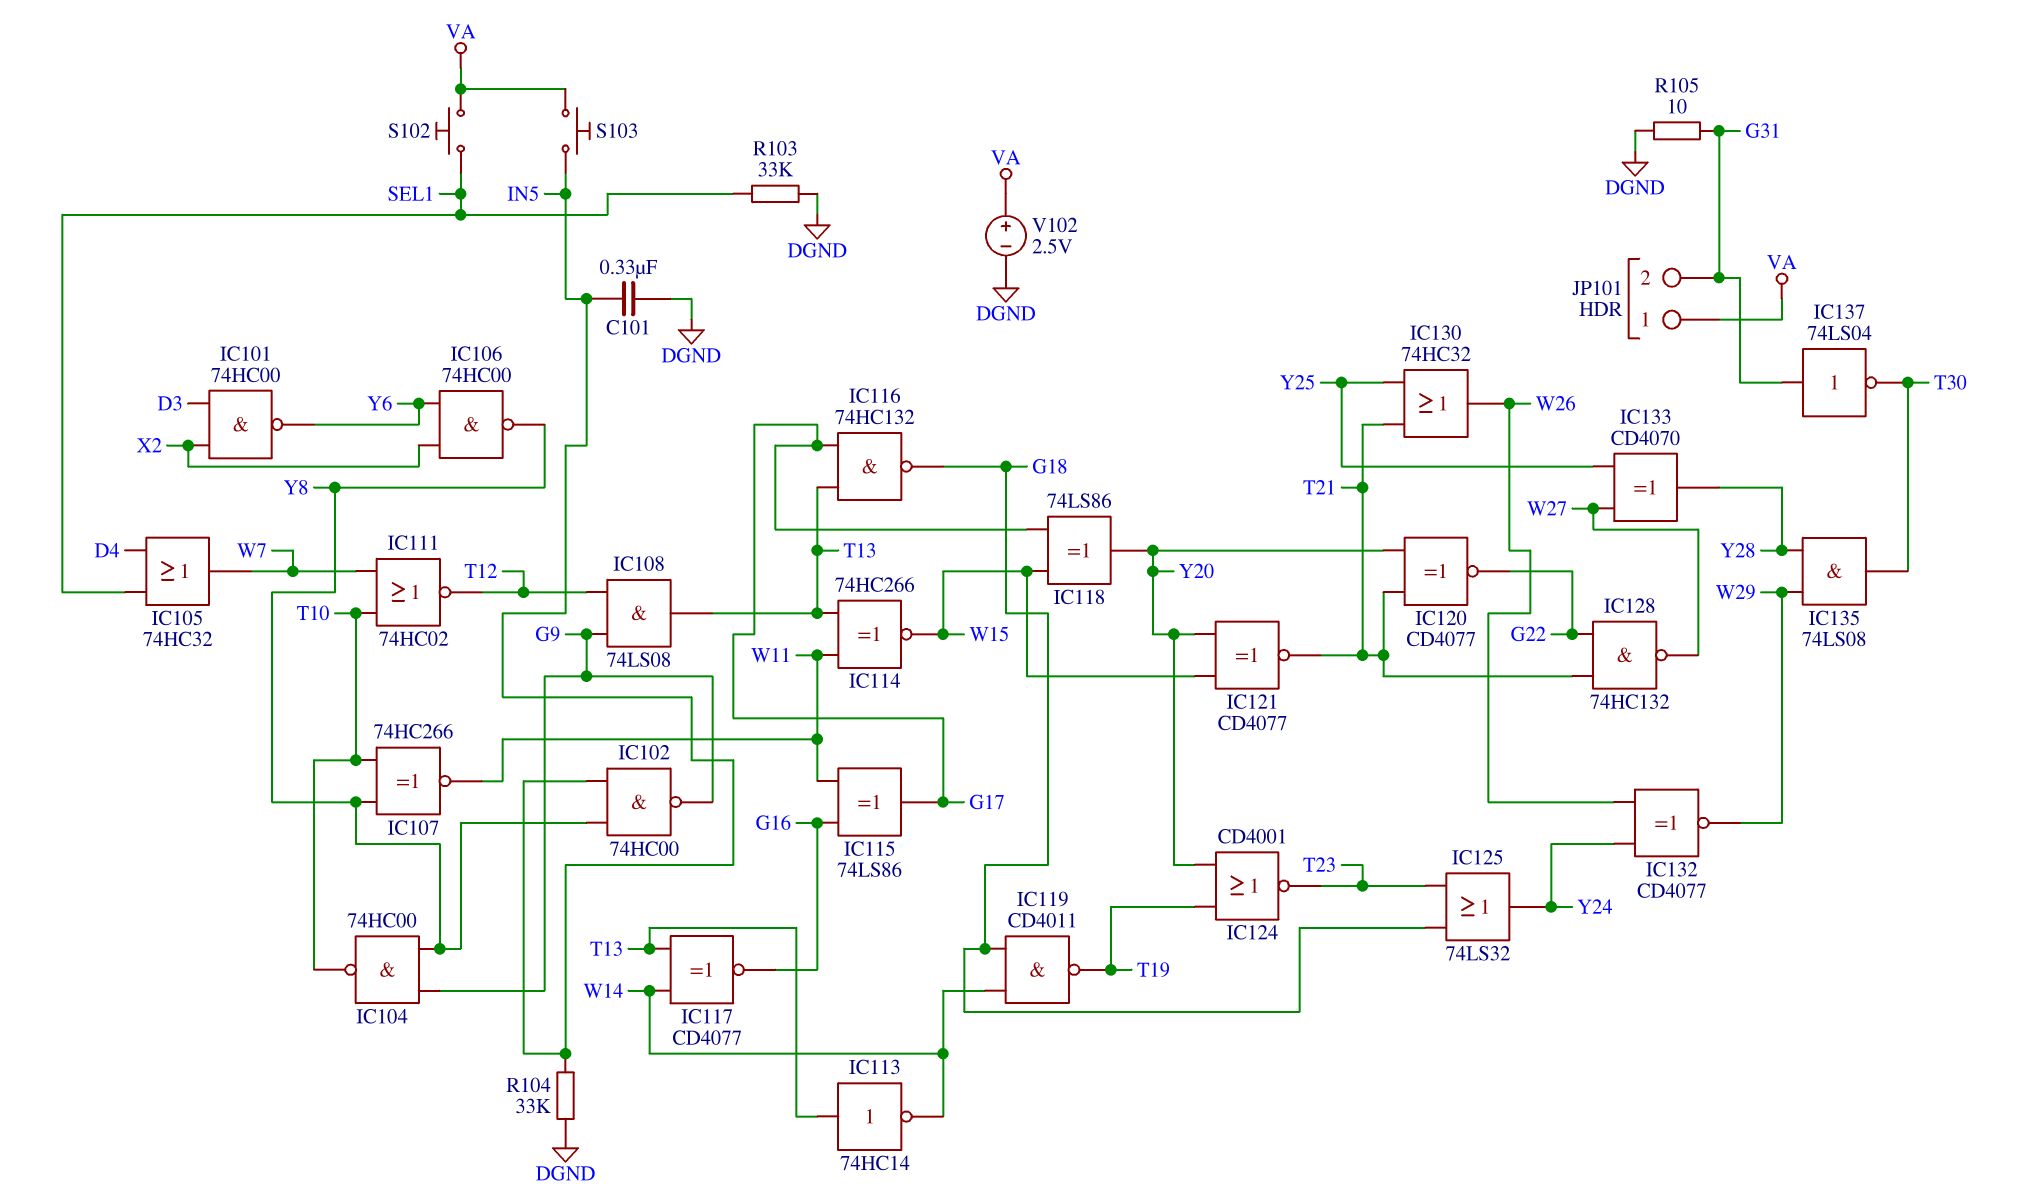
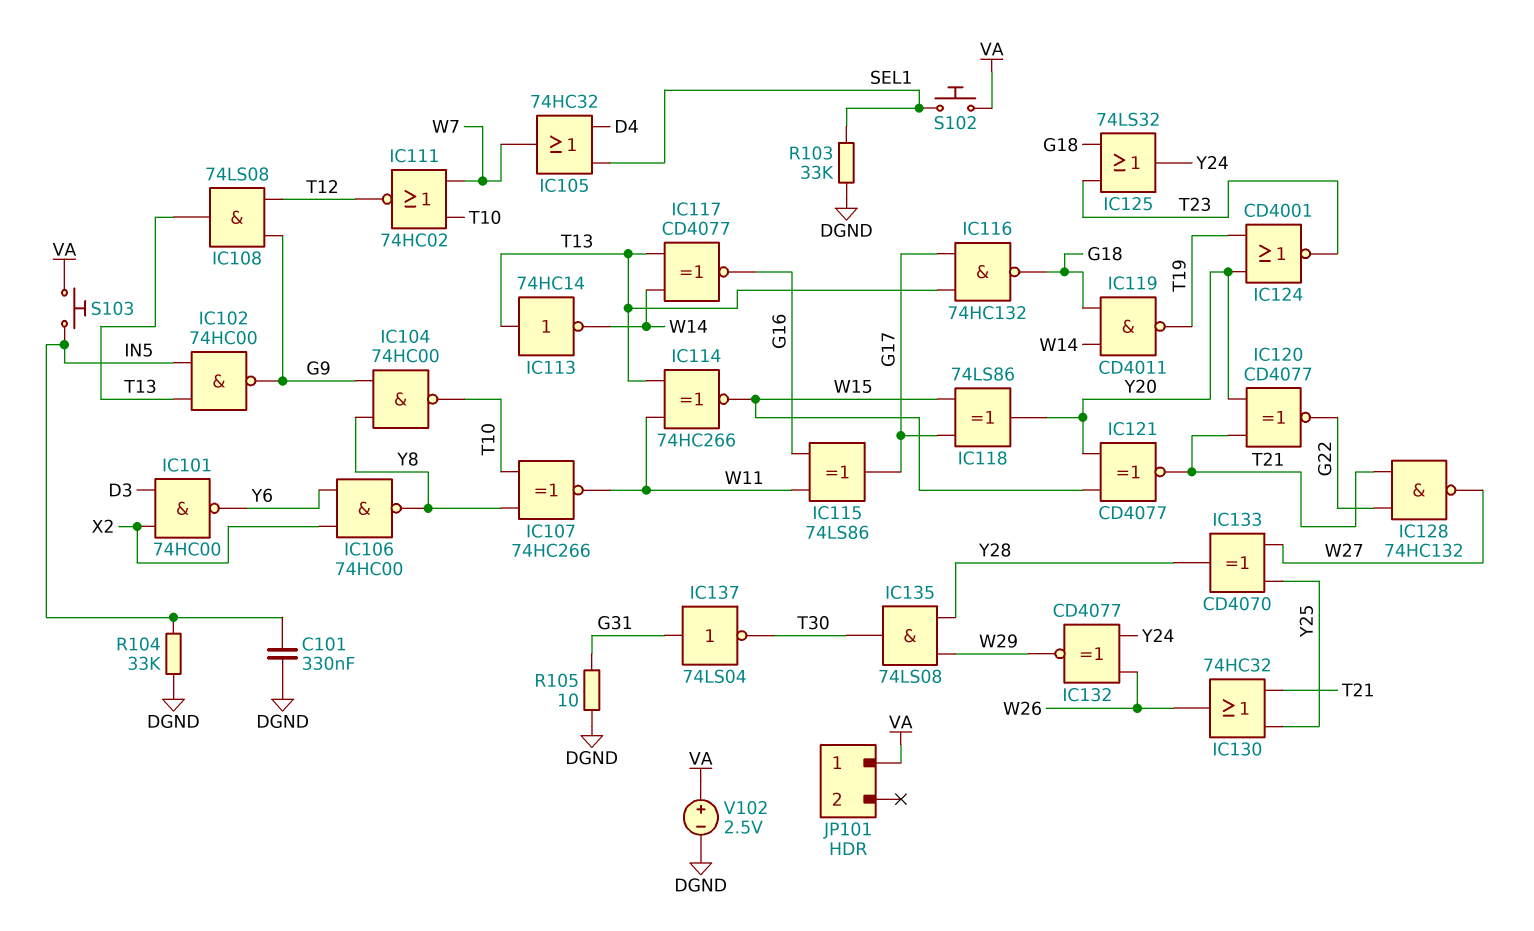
IC102: NAND 74HC00 (in IN5, in Y8, out G9) -> NAND 74HC00 (in IN5, in T13, out G9)
JP101 pin 2: G31 -> none

